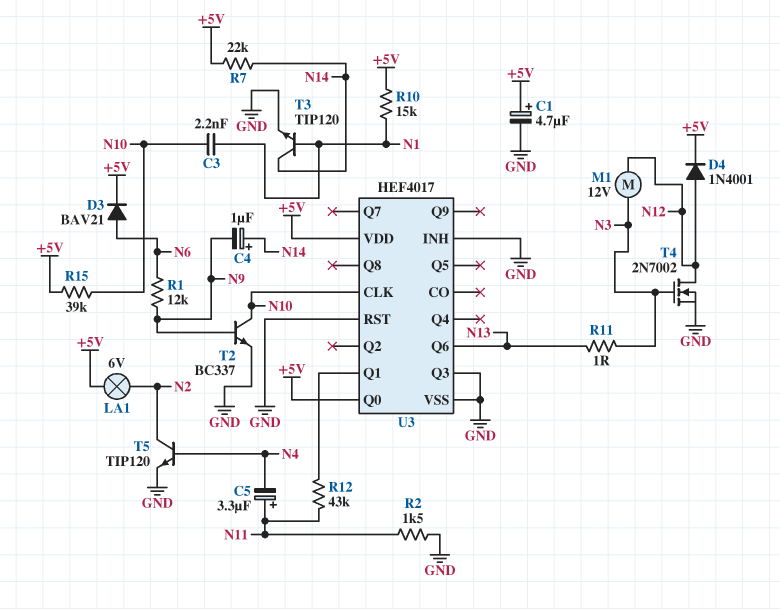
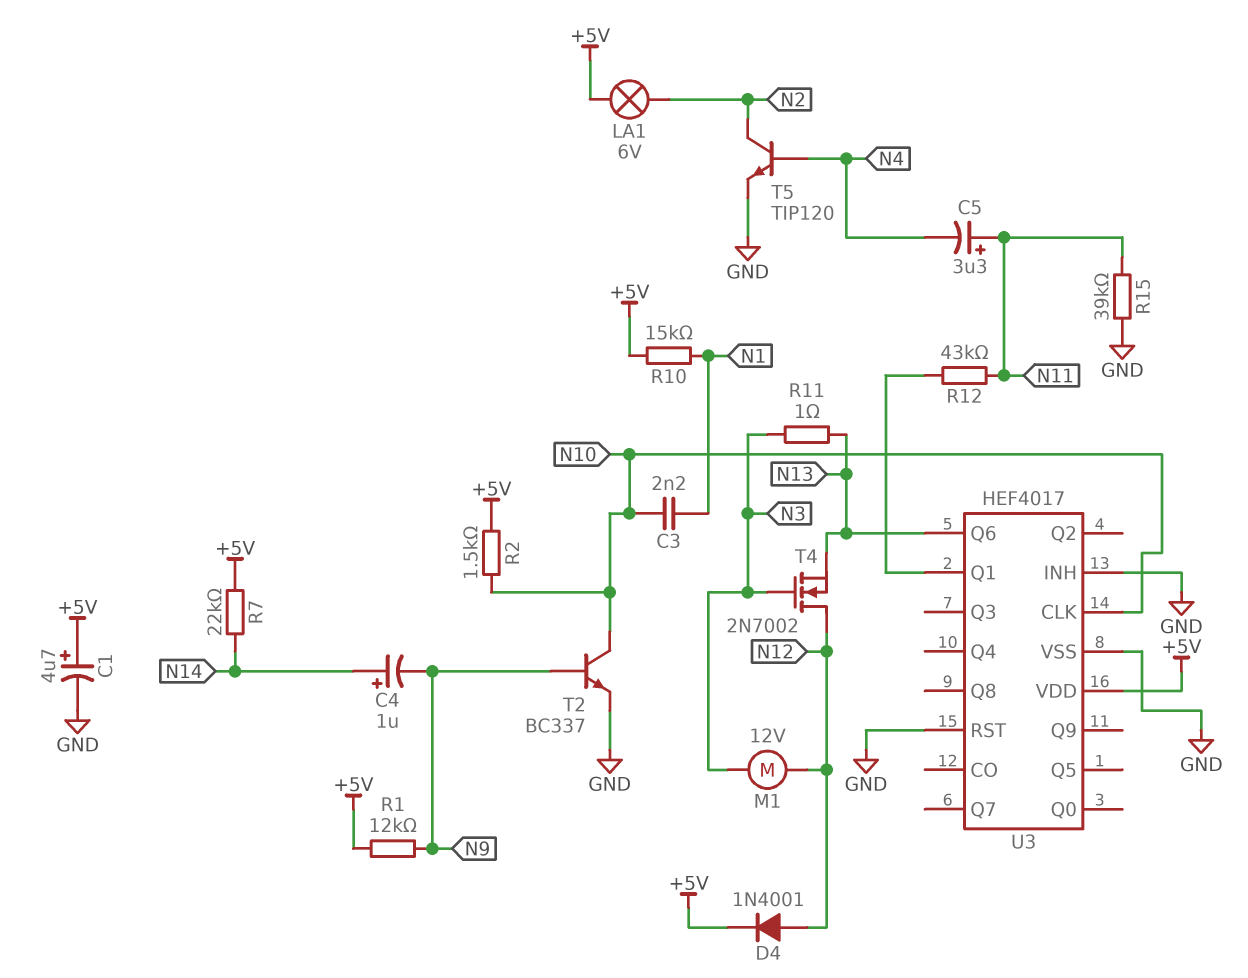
D3: diode BAV21 (A N6, K +5V) -> none
R1: 12k (N6, N9) -> 12k (+5V, N9)
R2: 1.5k (GND, N11) -> 1.5k (+5V, N10)
R15: 39k (+5V, N10) -> 39k (GND, N11)
T3: NPN TIP120 (B N1, C N14, E GND) -> none
T4: NMOS 2N7002 (G N3, D N12, S GND) -> NMOS 2N7002 (G N3, D N12, S N13)
U3 pin Q0: +5V -> none
U3 pin Q3: GND -> none

